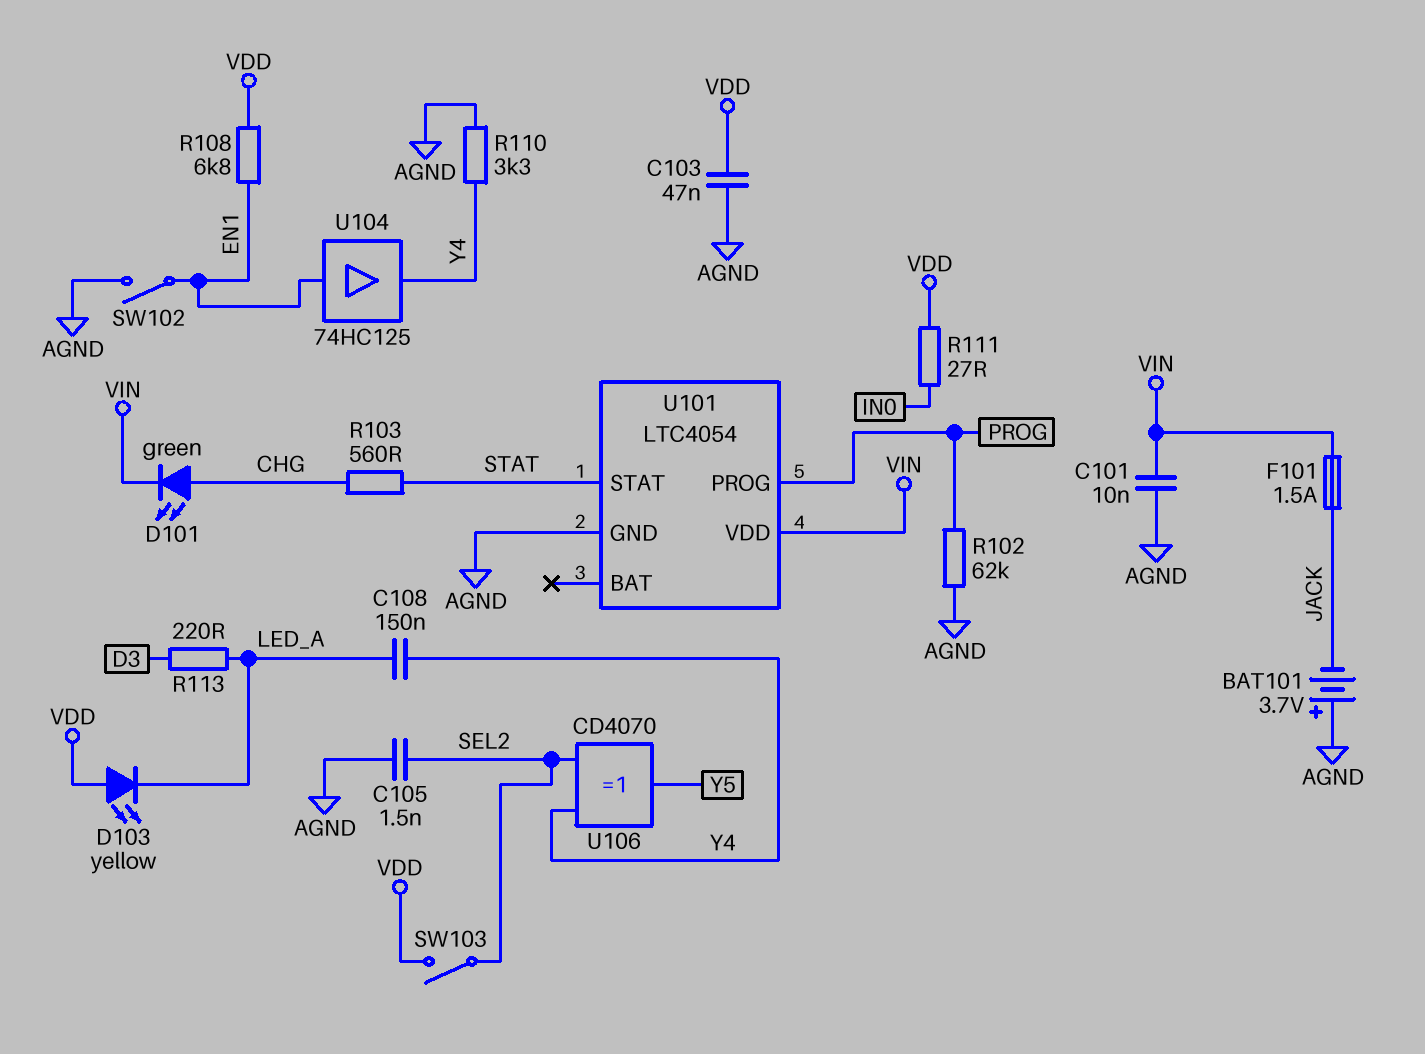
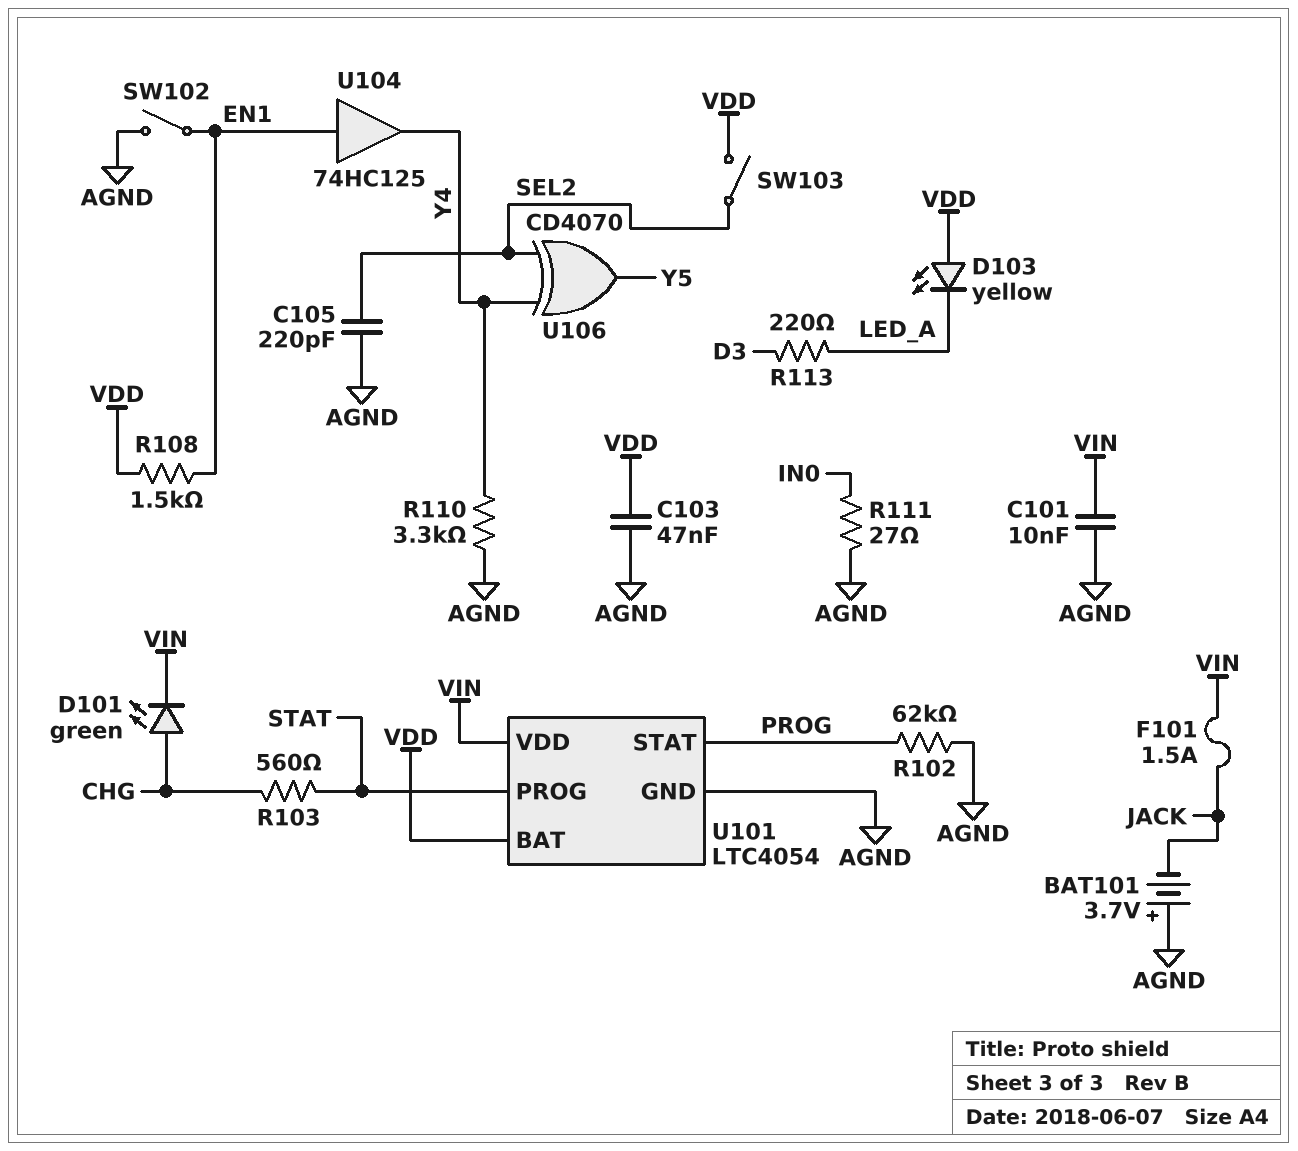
C105: 1.5nF (AGND, SEL2) -> 220pF (AGND, SEL2)
C108: 150nF (LED_A, Y4) -> none
R108: 6.8k (EN1, VDD) -> 1.5k (EN1, VDD)
R111: 27 (IN0, VDD) -> 27 (AGND, IN0)
U101 pin BAT: none -> VDD
U101 pin PROG: PROG -> STAT
U101 pin STAT: STAT -> PROG

